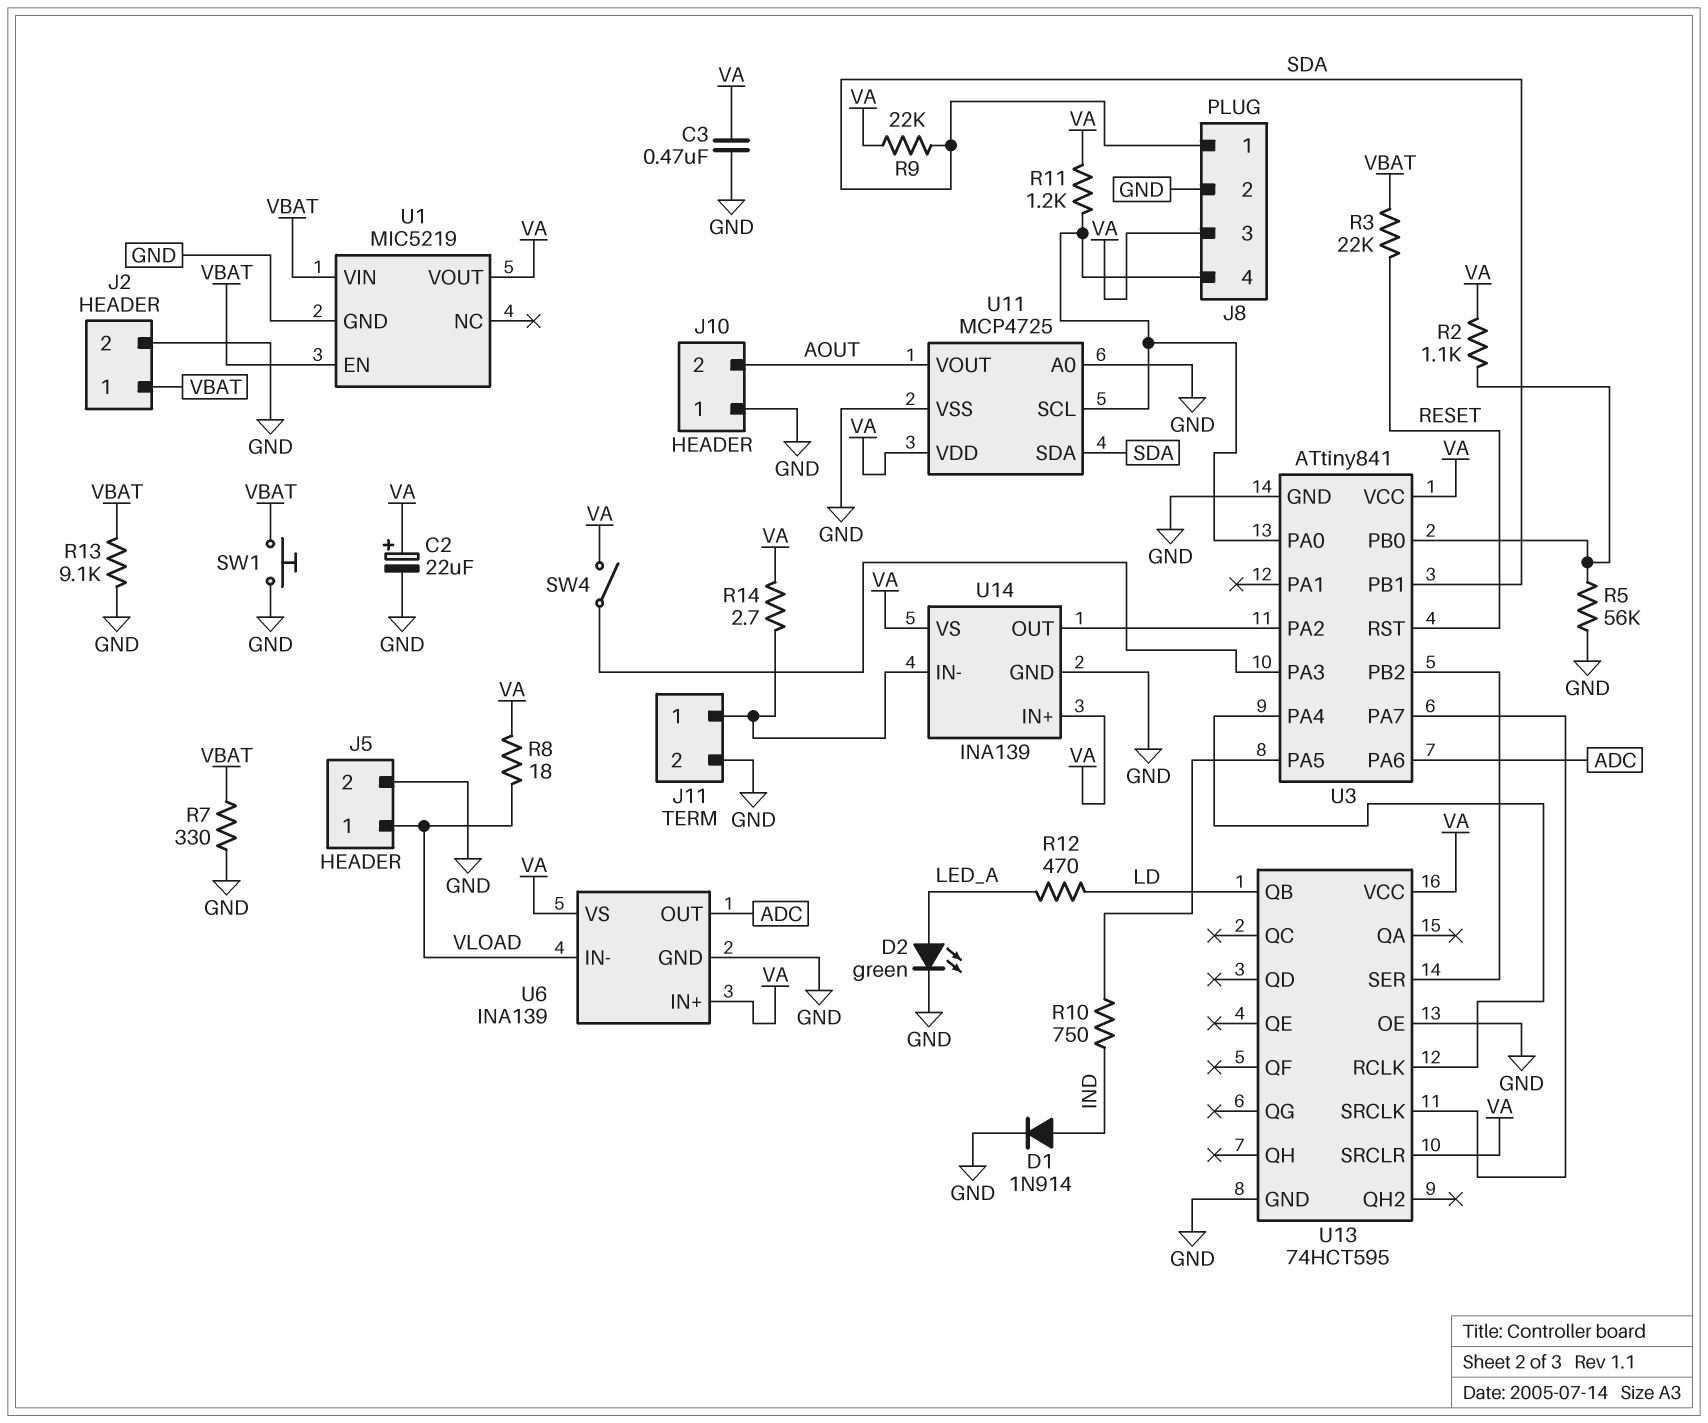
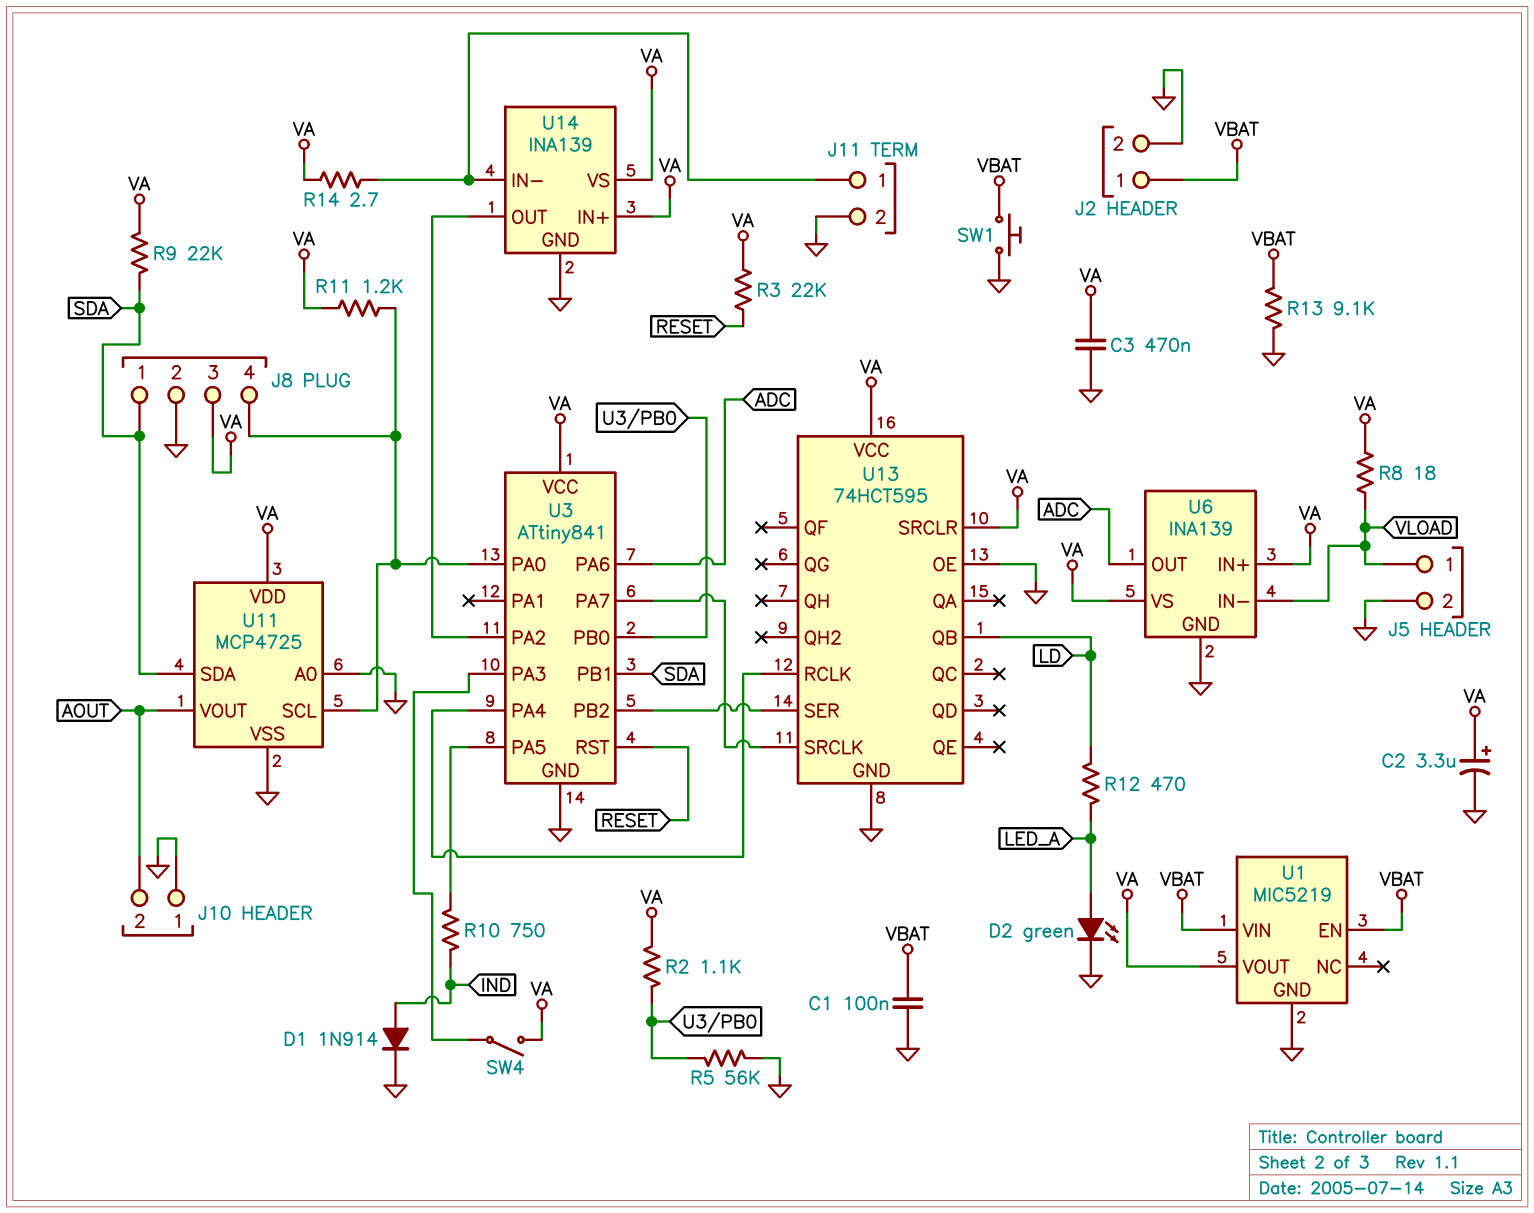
C1: none -> 100nF (GND, VBAT)
C2: 22uF (plus VA, minus GND) -> 3.3uF (plus VA, minus GND)
R3: 22k (RESET, VBAT) -> 22k (RESET, VA)
R7: 330 (GND, VBAT) -> none

